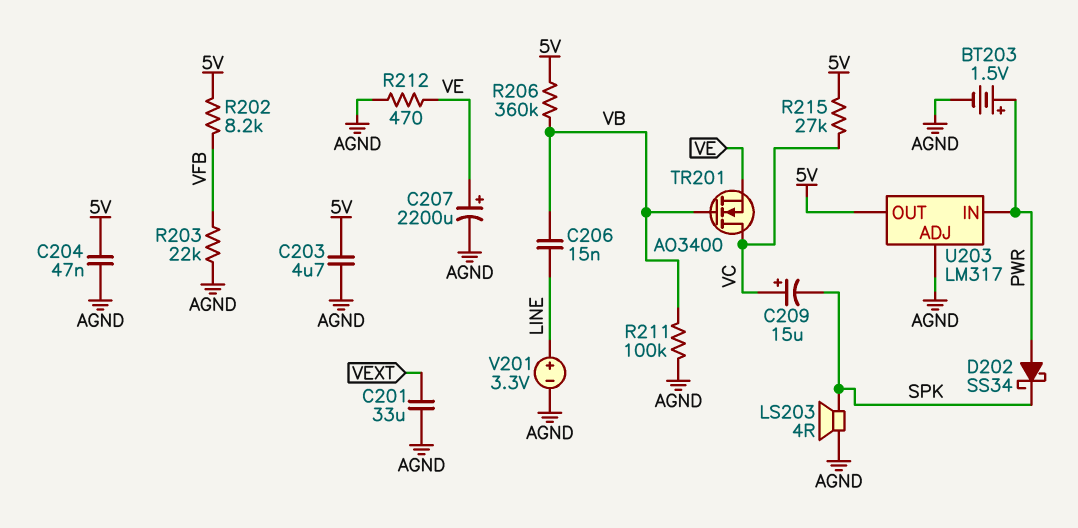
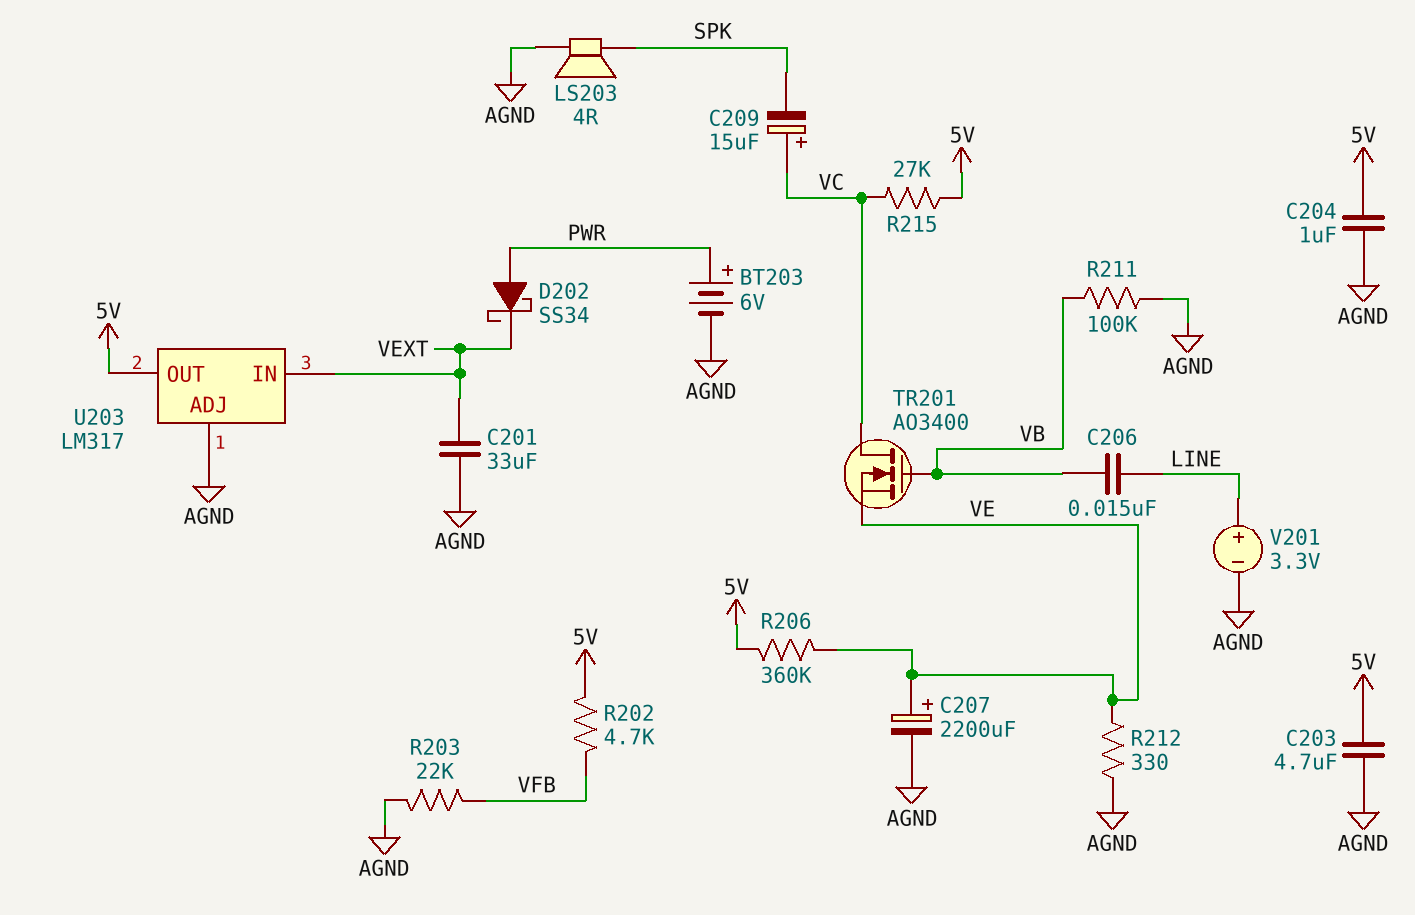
BT203: 1.5V (plus PWR, minus AGND) -> 6V (plus PWR, minus AGND)
C204: 47nF (5V, AGND) -> 1uF (5V, AGND)
D202: schottky SS34 (A PWR, K SPK) -> schottky SS34 (A PWR, K VEXT)
R202: 8.2k (5V, VFB) -> 4.7k (5V, VFB)
R206: 360k (5V, VB) -> 360k (5V, VE)
R212: 470 (AGND, VE) -> 330 (AGND, VE)
U203 pin IN: PWR -> VEXT

